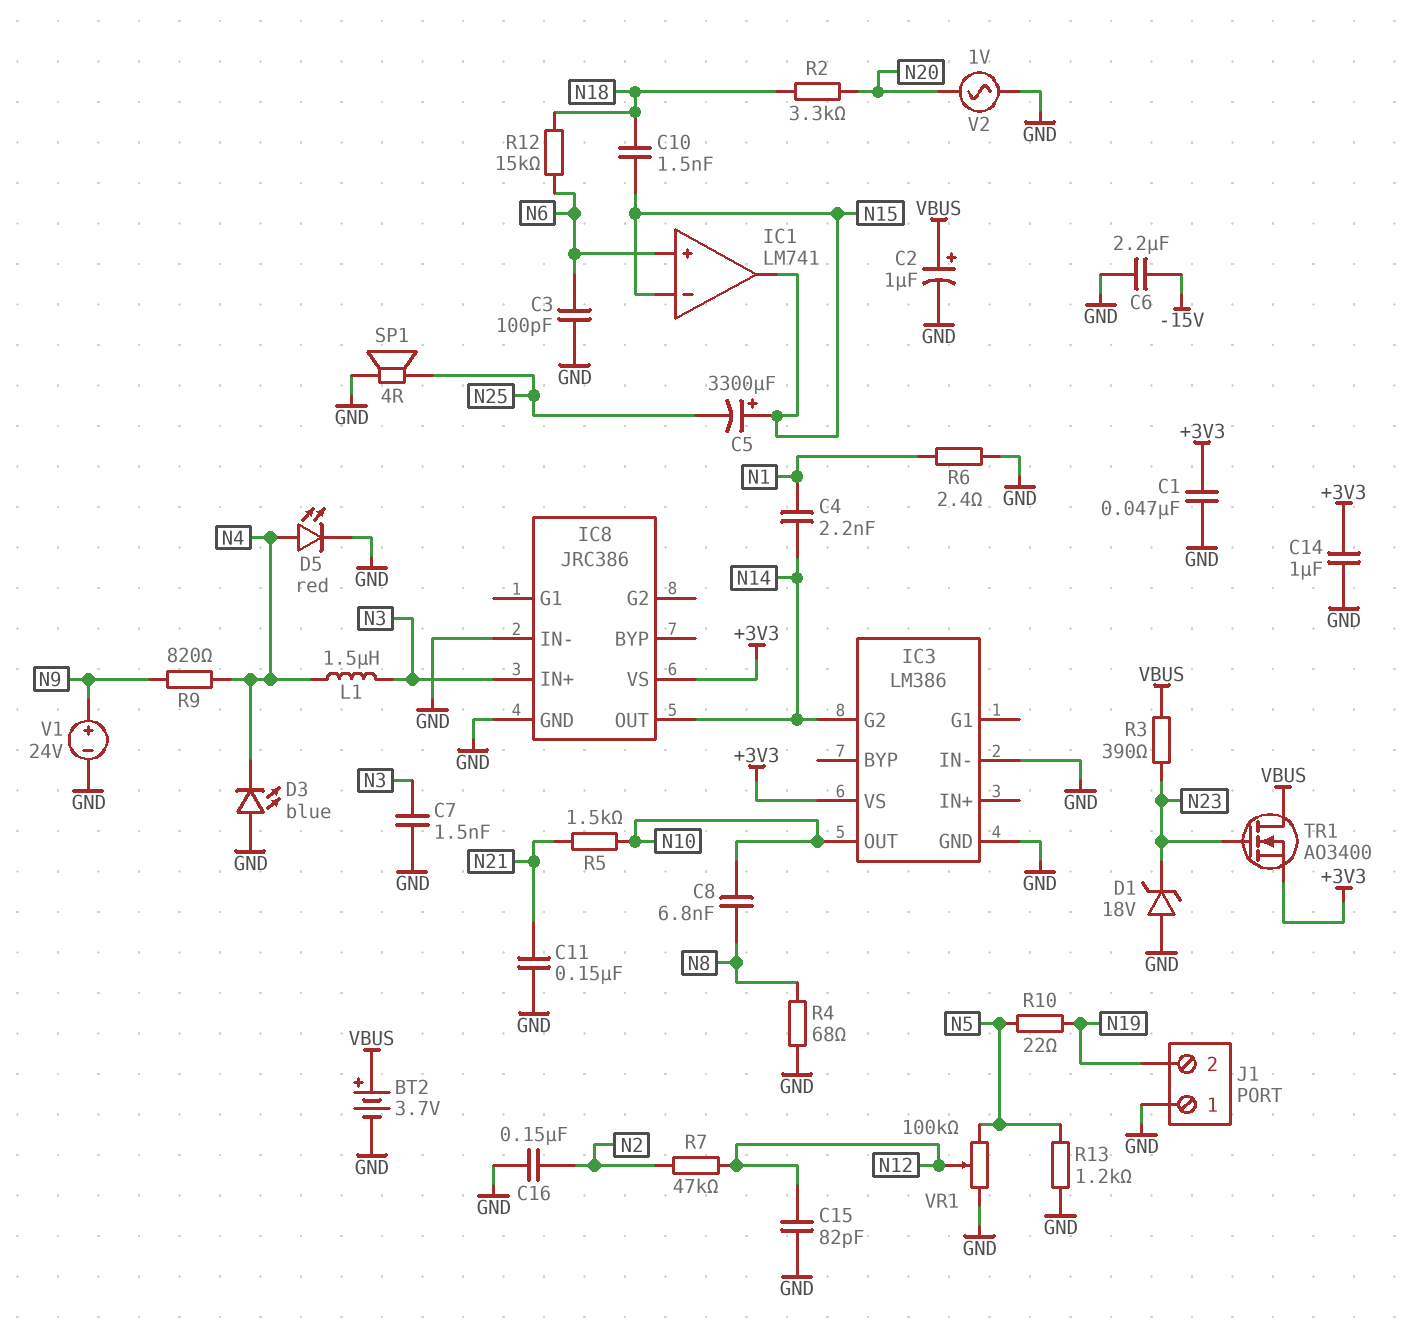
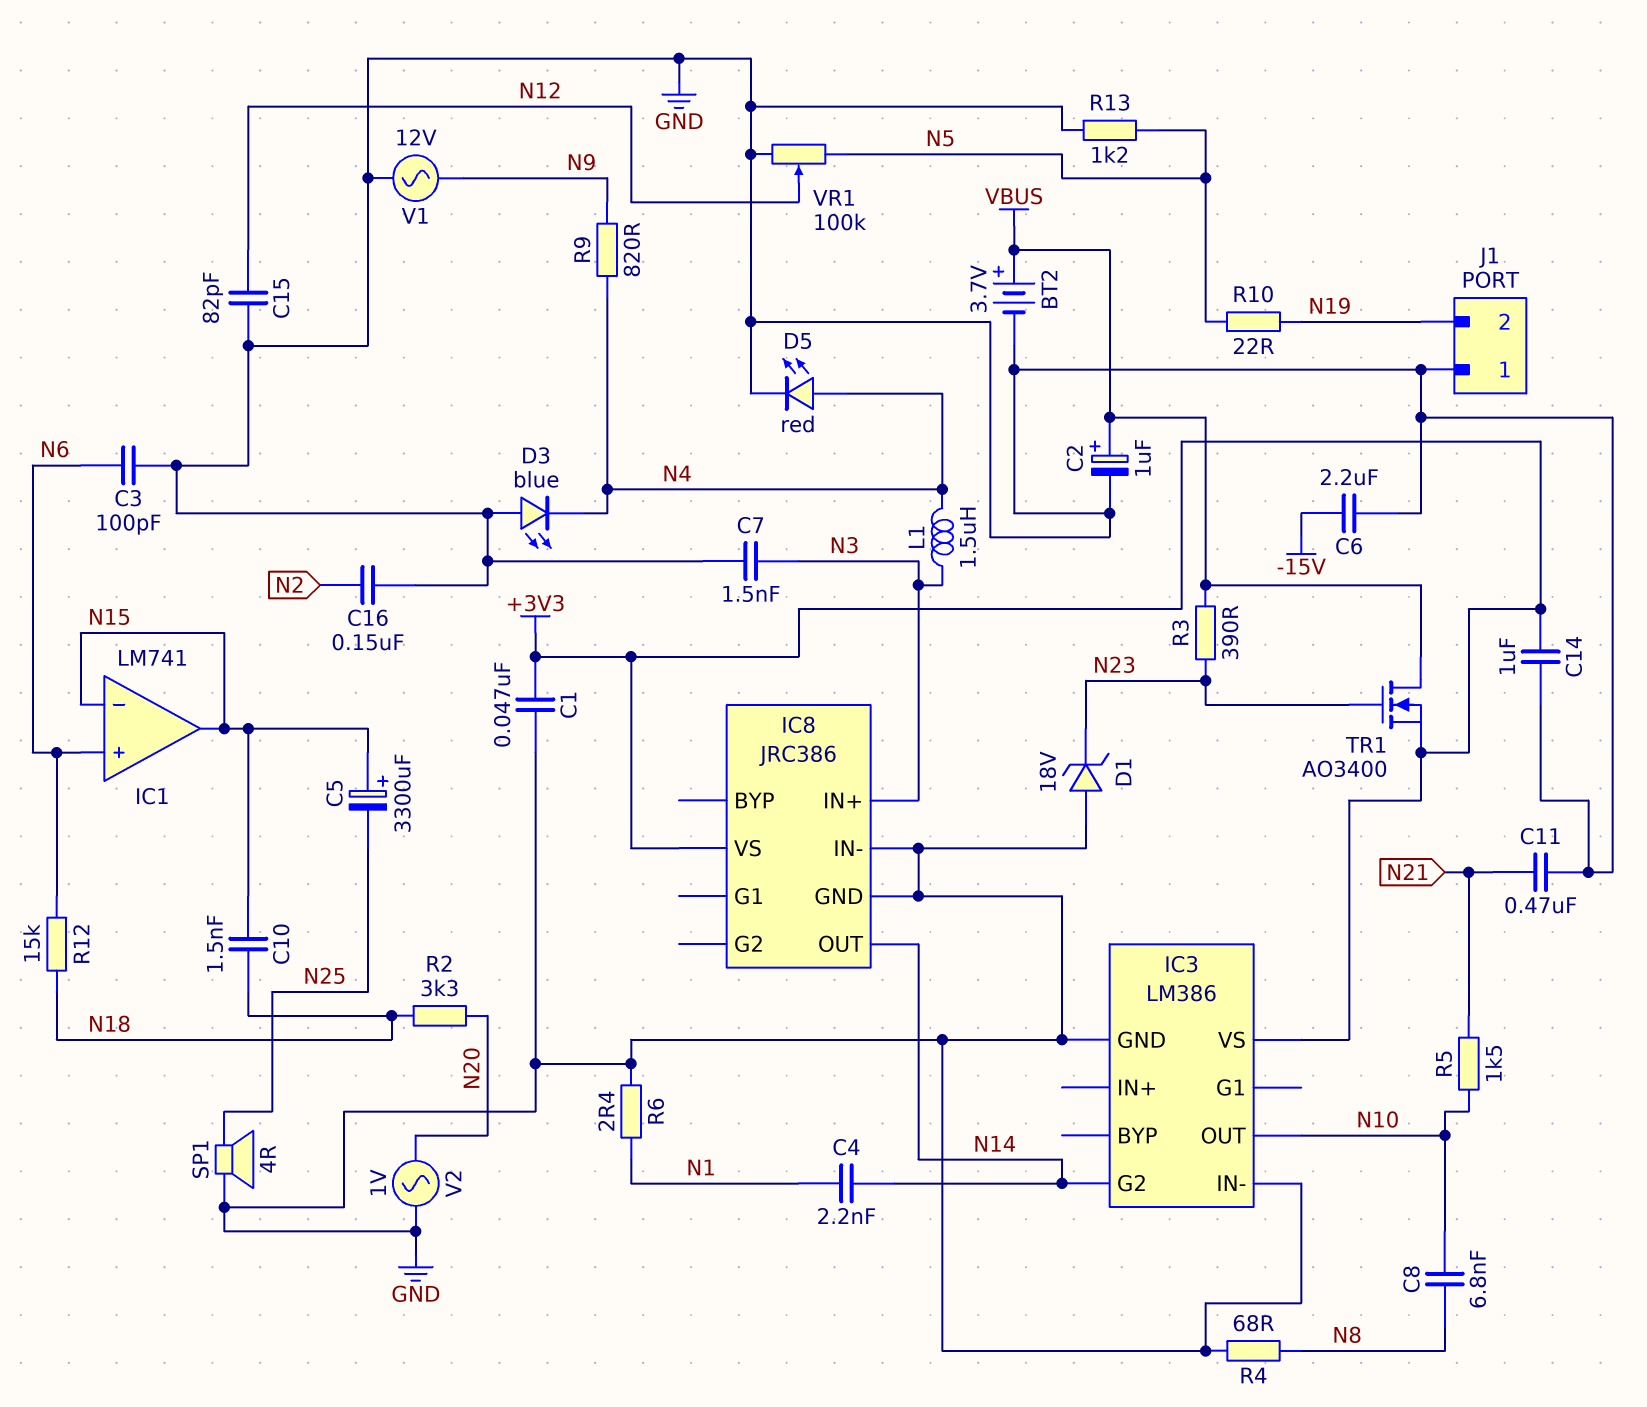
C11: 150nF (GND, N21) -> 470nF (GND, N21)
R7: 47k (N2, N12) -> none
V1: 24V (plus N9, minus GND) -> AC 12V (GND, N9)

